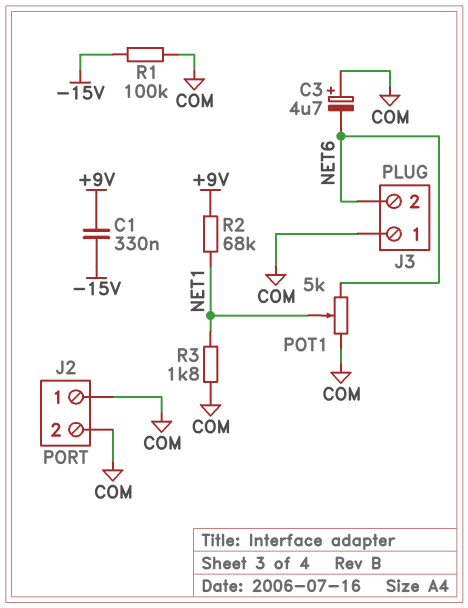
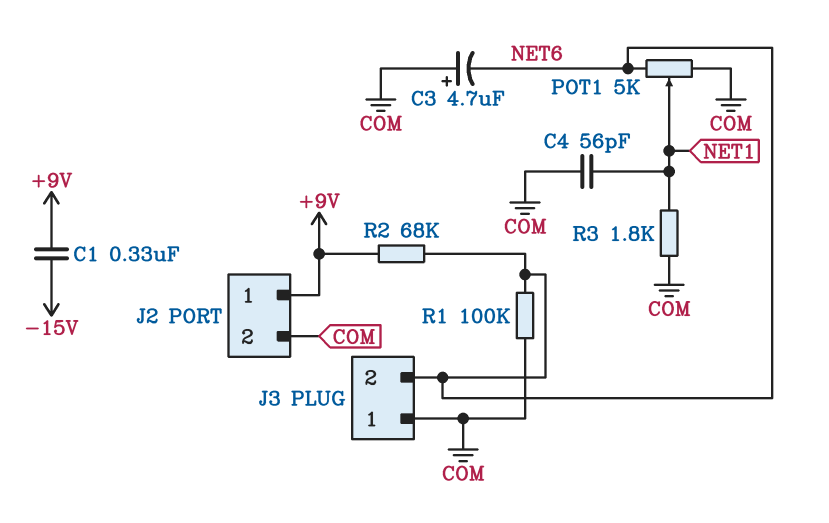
C4: none -> 56pF (COM, NET1)
J2 pin 1: COM -> +9V
R1: 100k (-15V, COM) -> 100k (COM, NET6)
R2: 68k (+9V, NET1) -> 68k (+9V, NET6)

